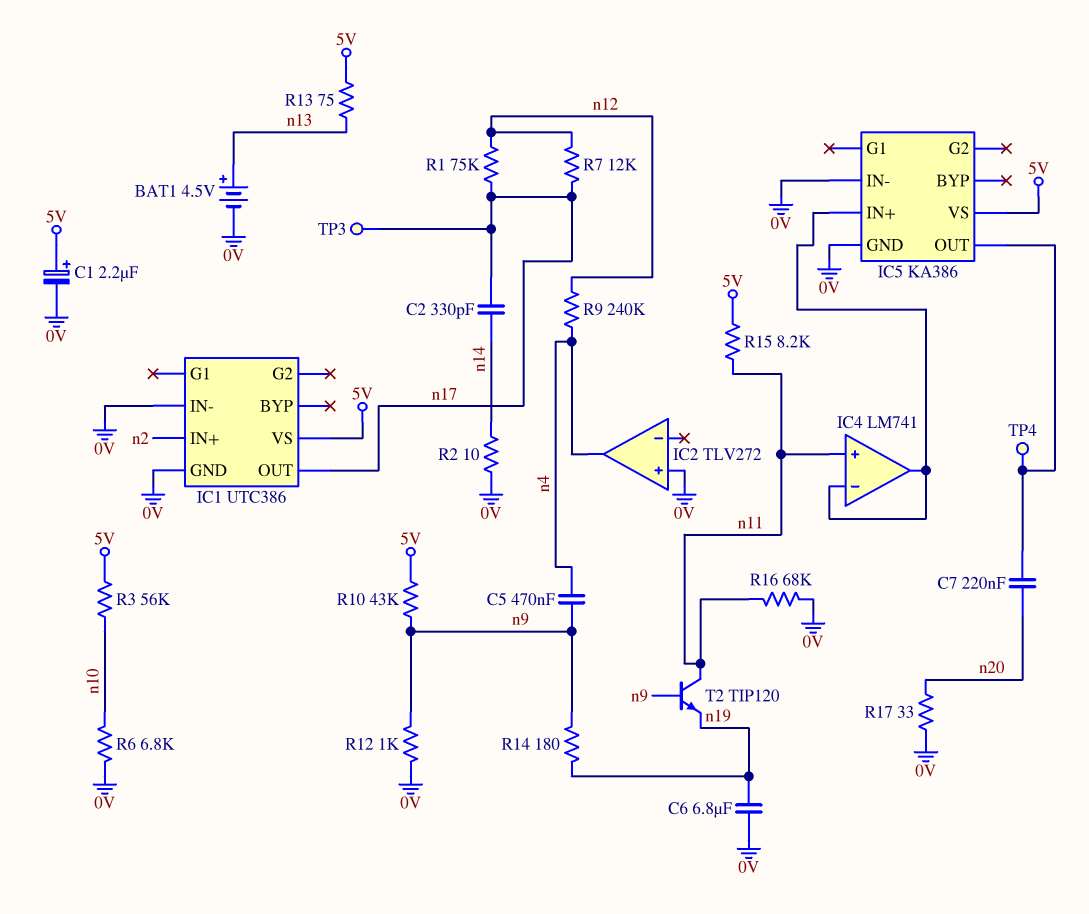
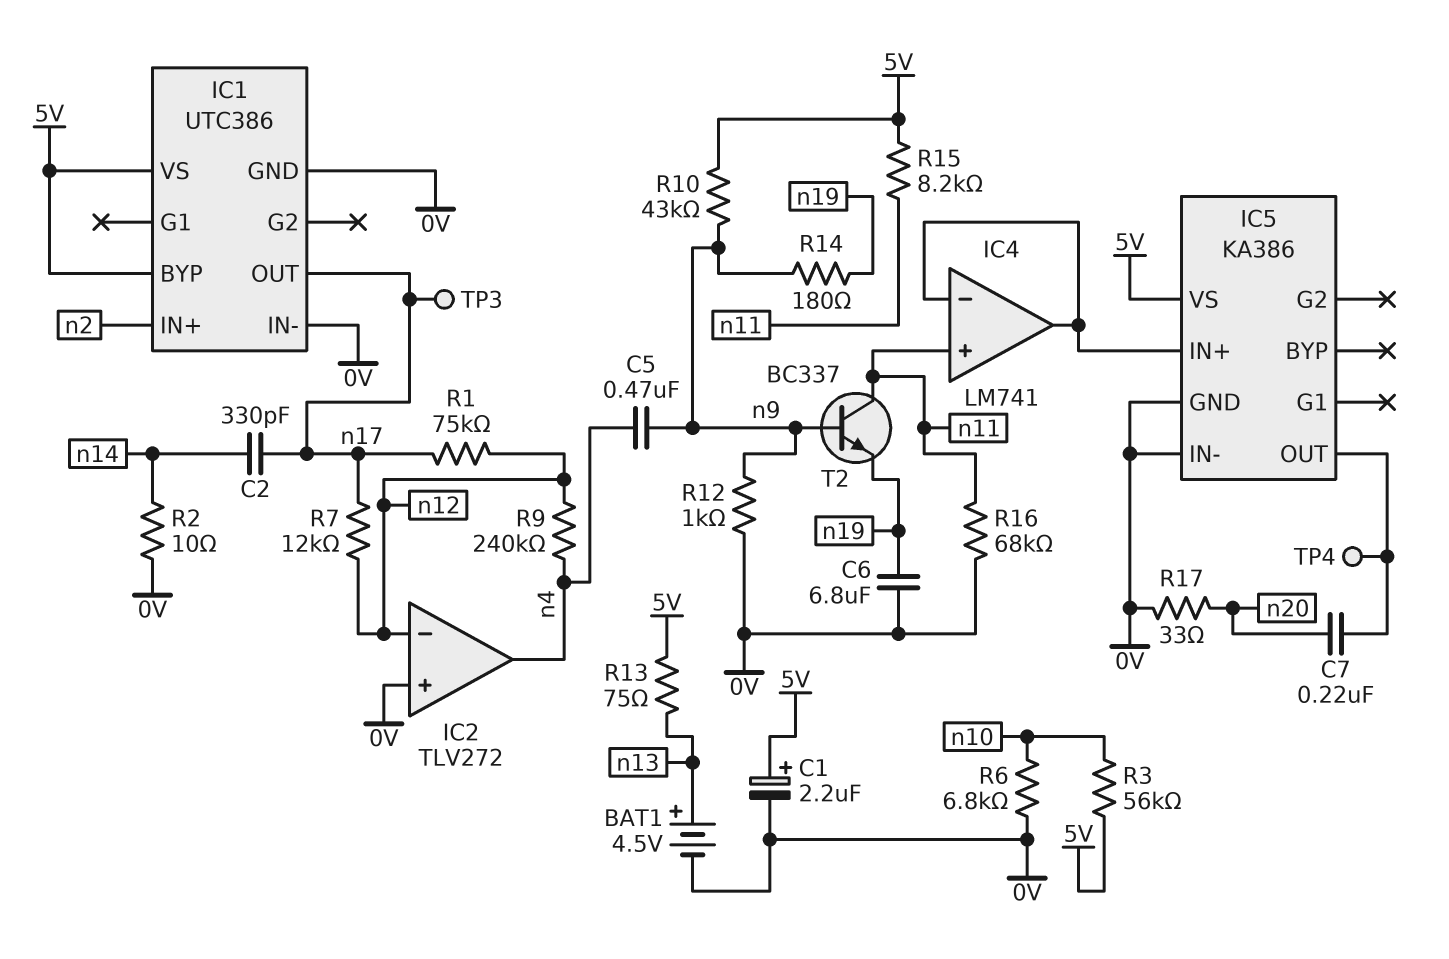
IC1 pin BYP: none -> 5V
IC2 pin in-: none -> n12
T2: NPN TIP120 (B n9, C n11, E n19) -> NPN BC337 (B n9, C n11, E n19)

